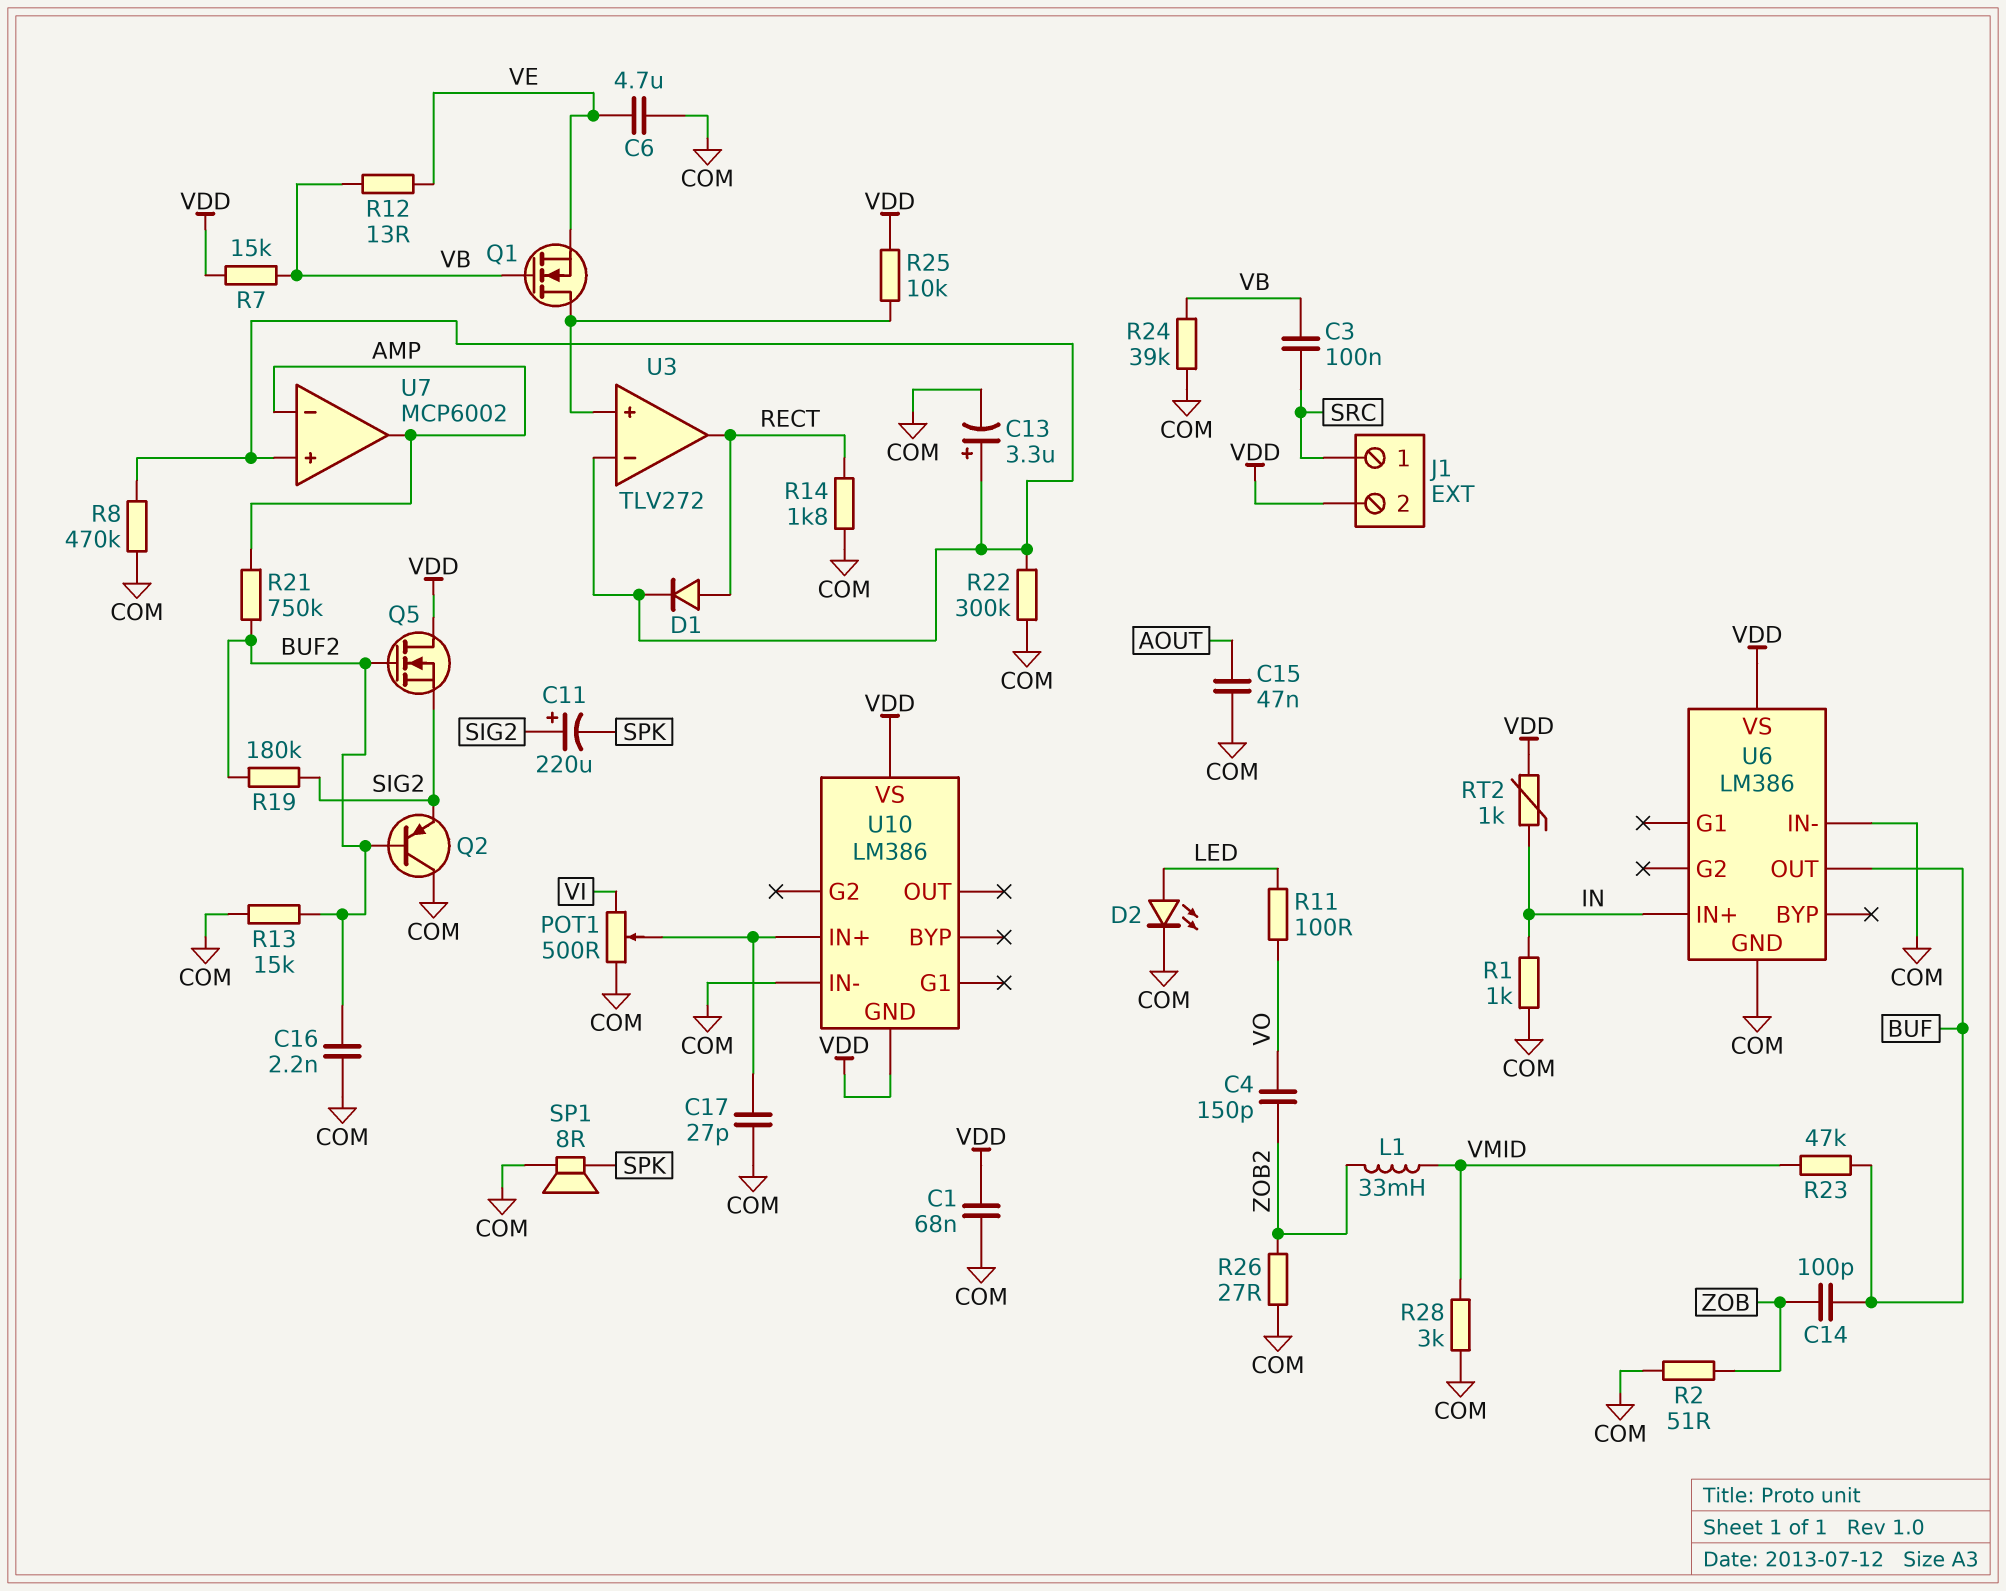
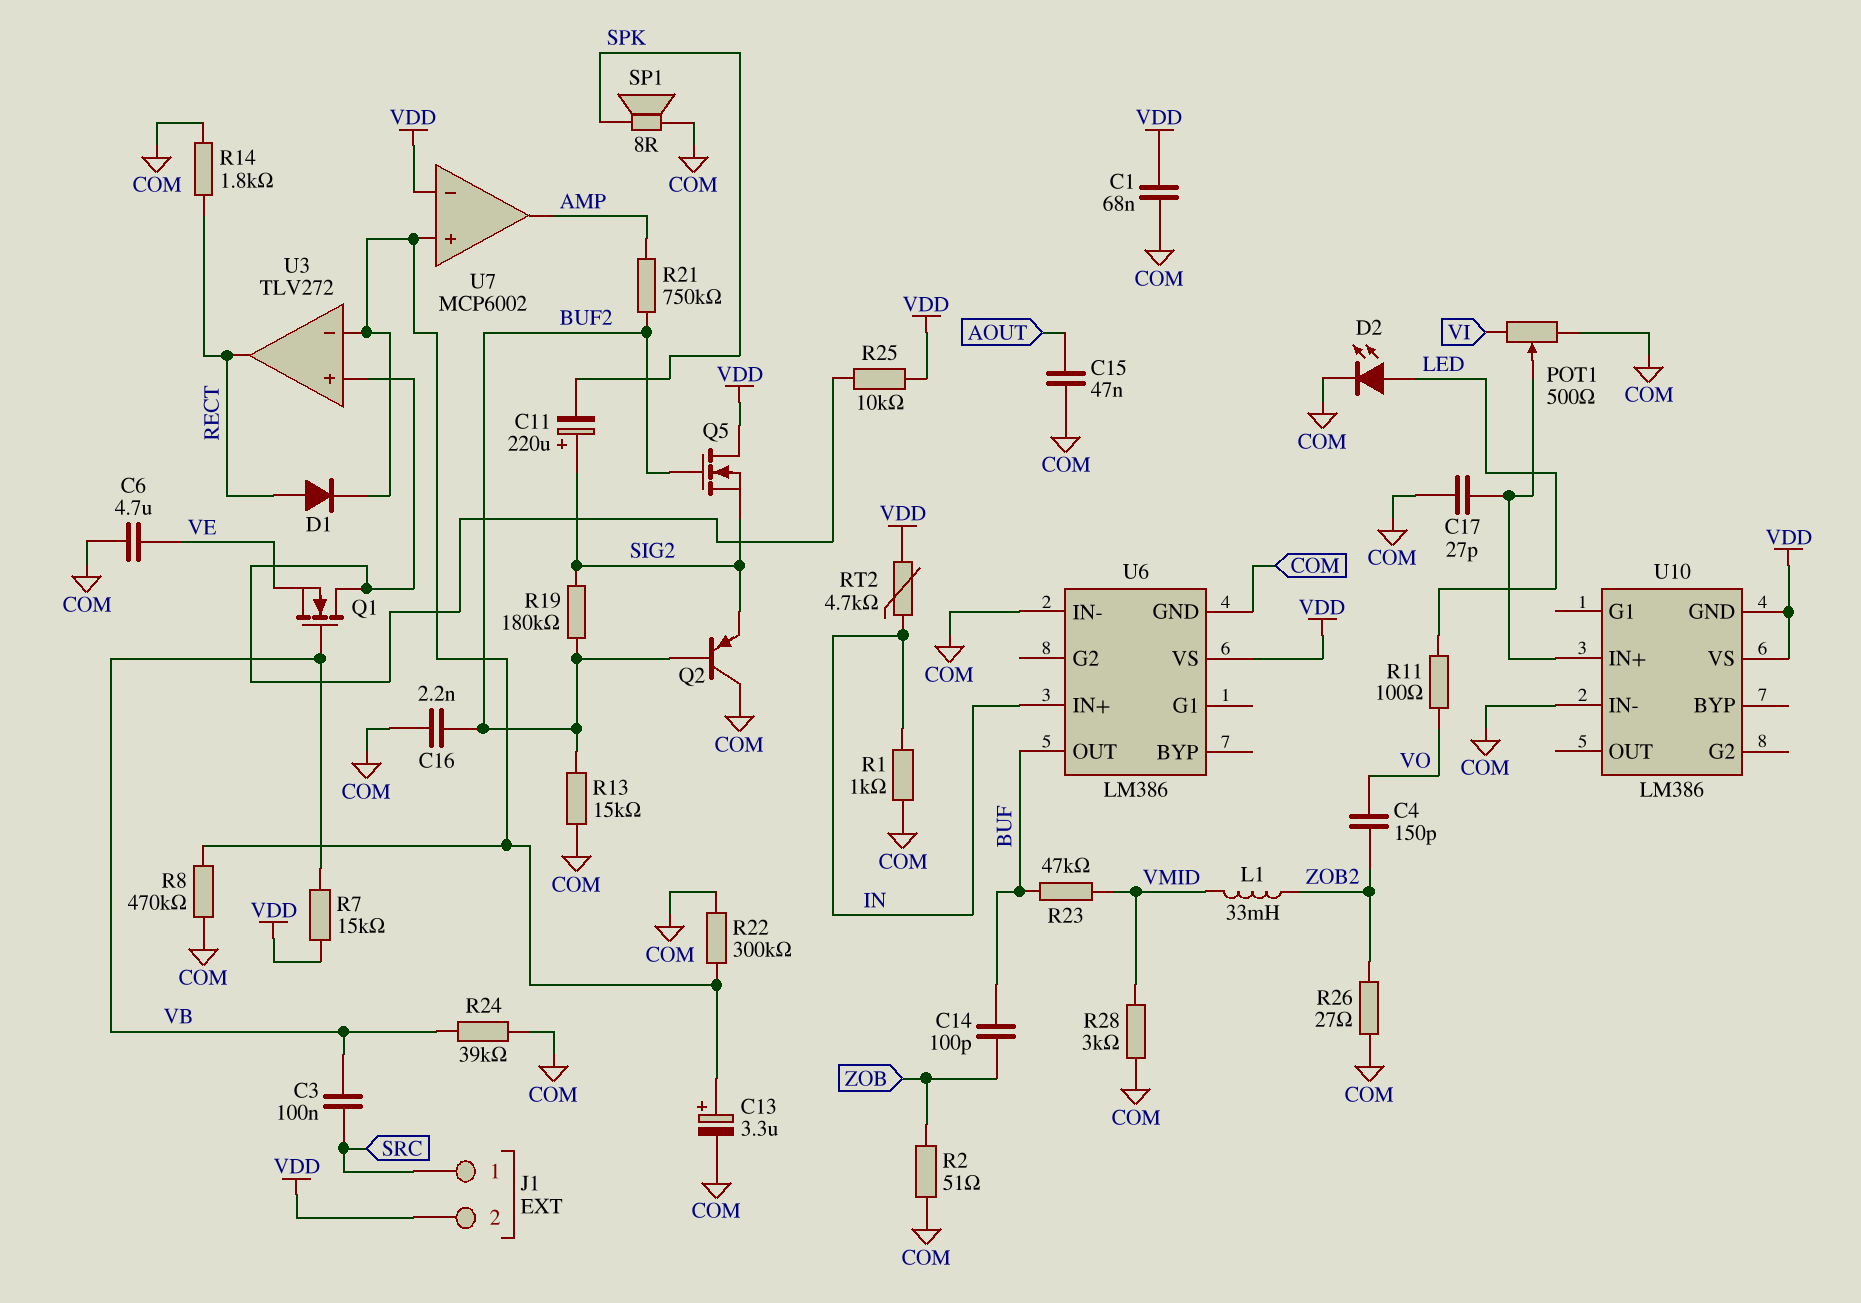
R12: 13 (VB, VE) -> none
RT2: 1k (IN, VDD) -> 4.7k (IN, VDD)
U7 pin in-: AMP -> VDD

